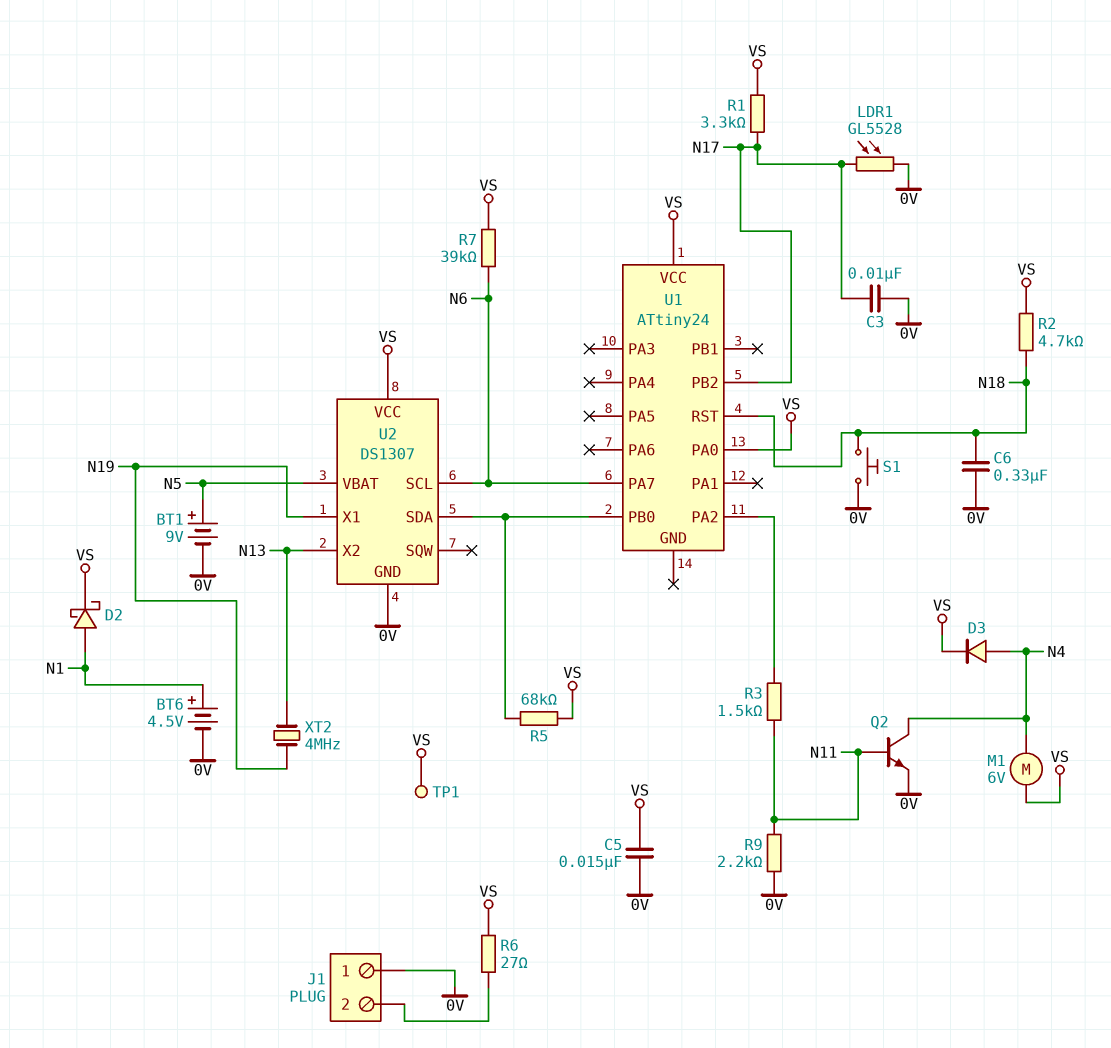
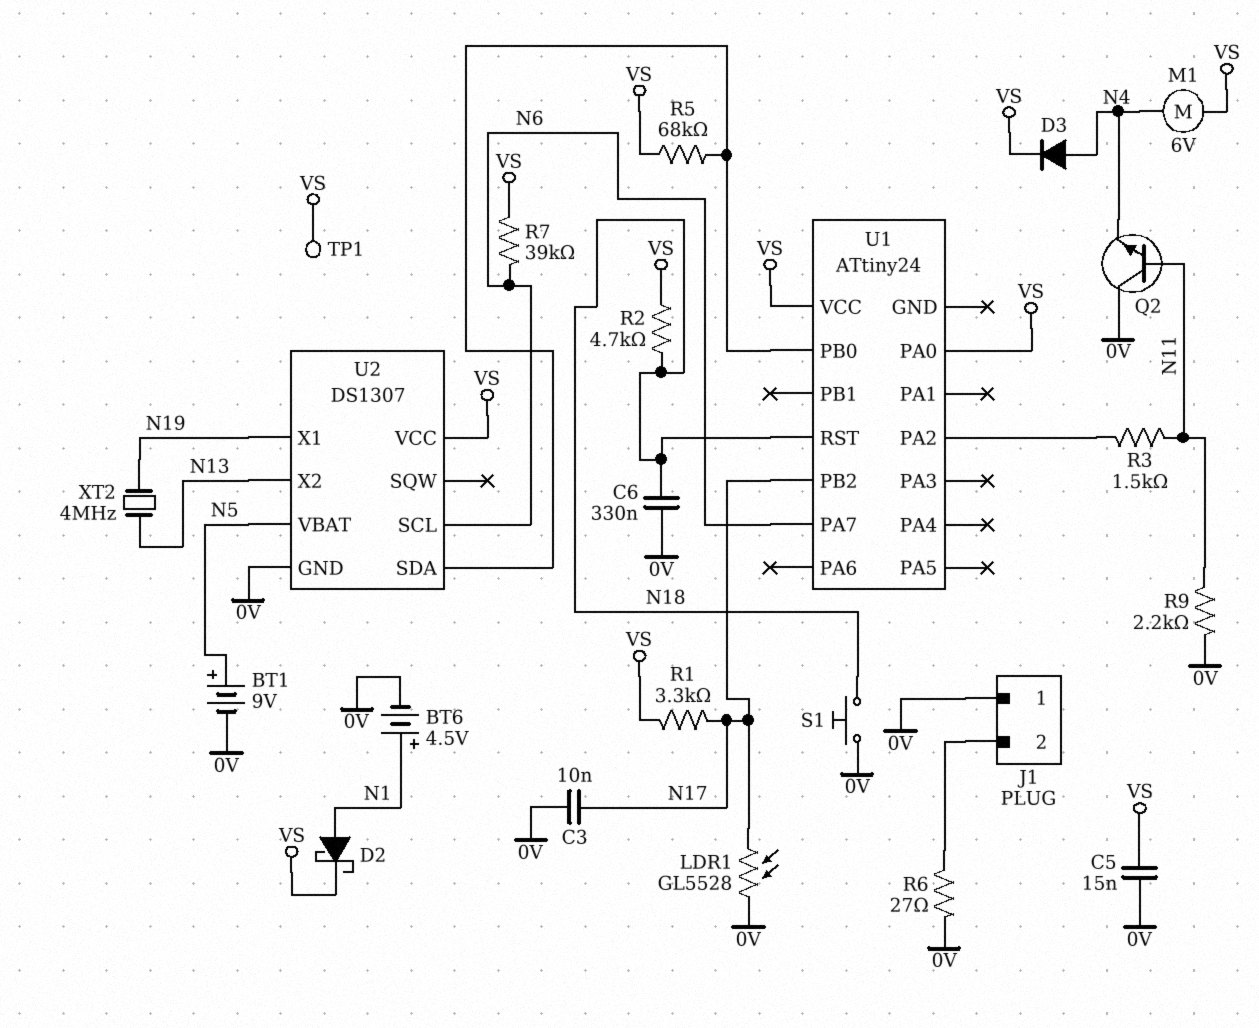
Q2: NPN (B N11, C N4, E 0V) -> NPN (B N11, C 0V, E N4)
R6: 27 (J1/2, VS) -> 27 (0V, J1/2)

